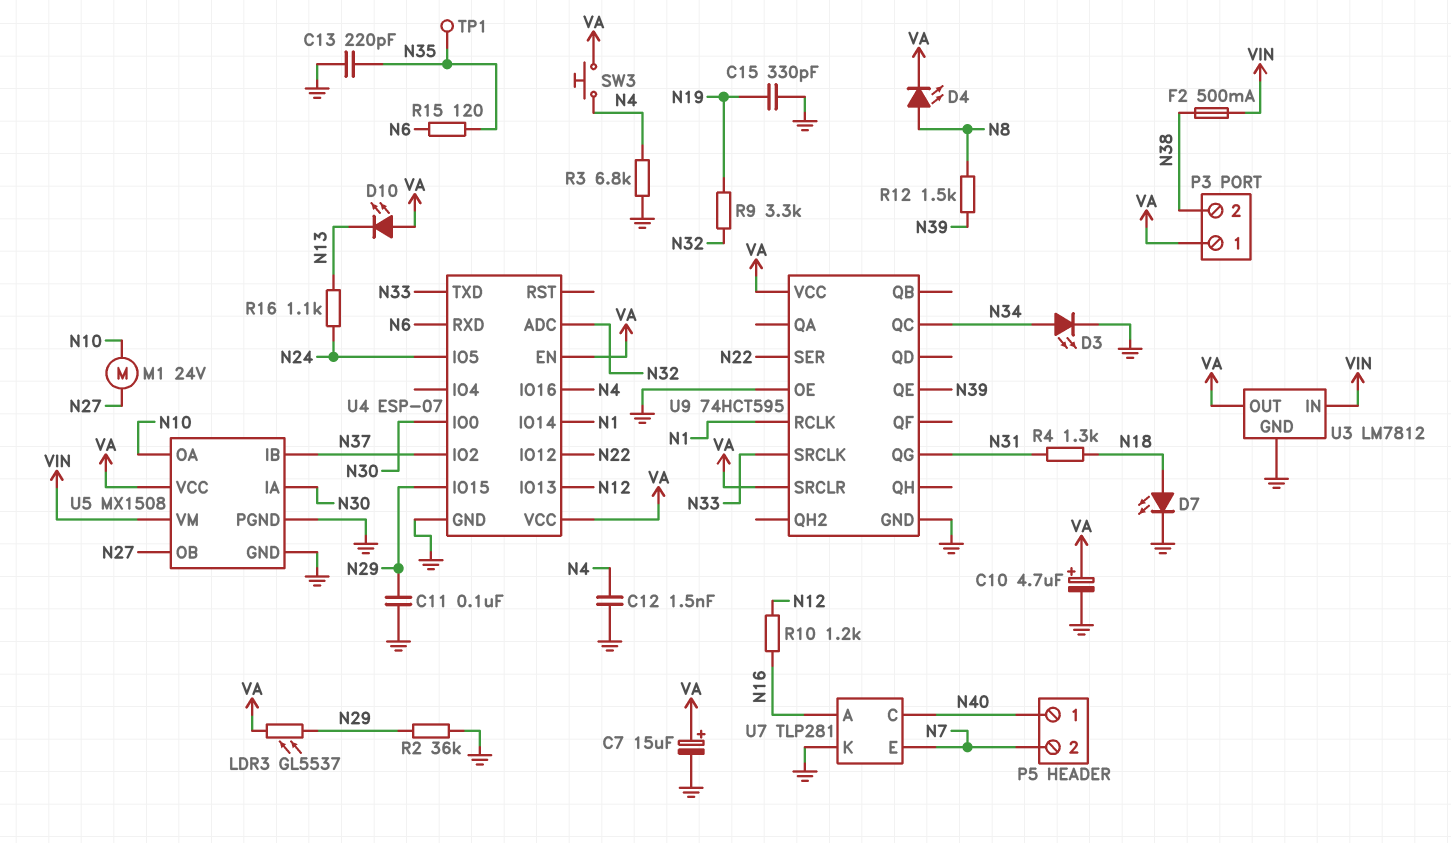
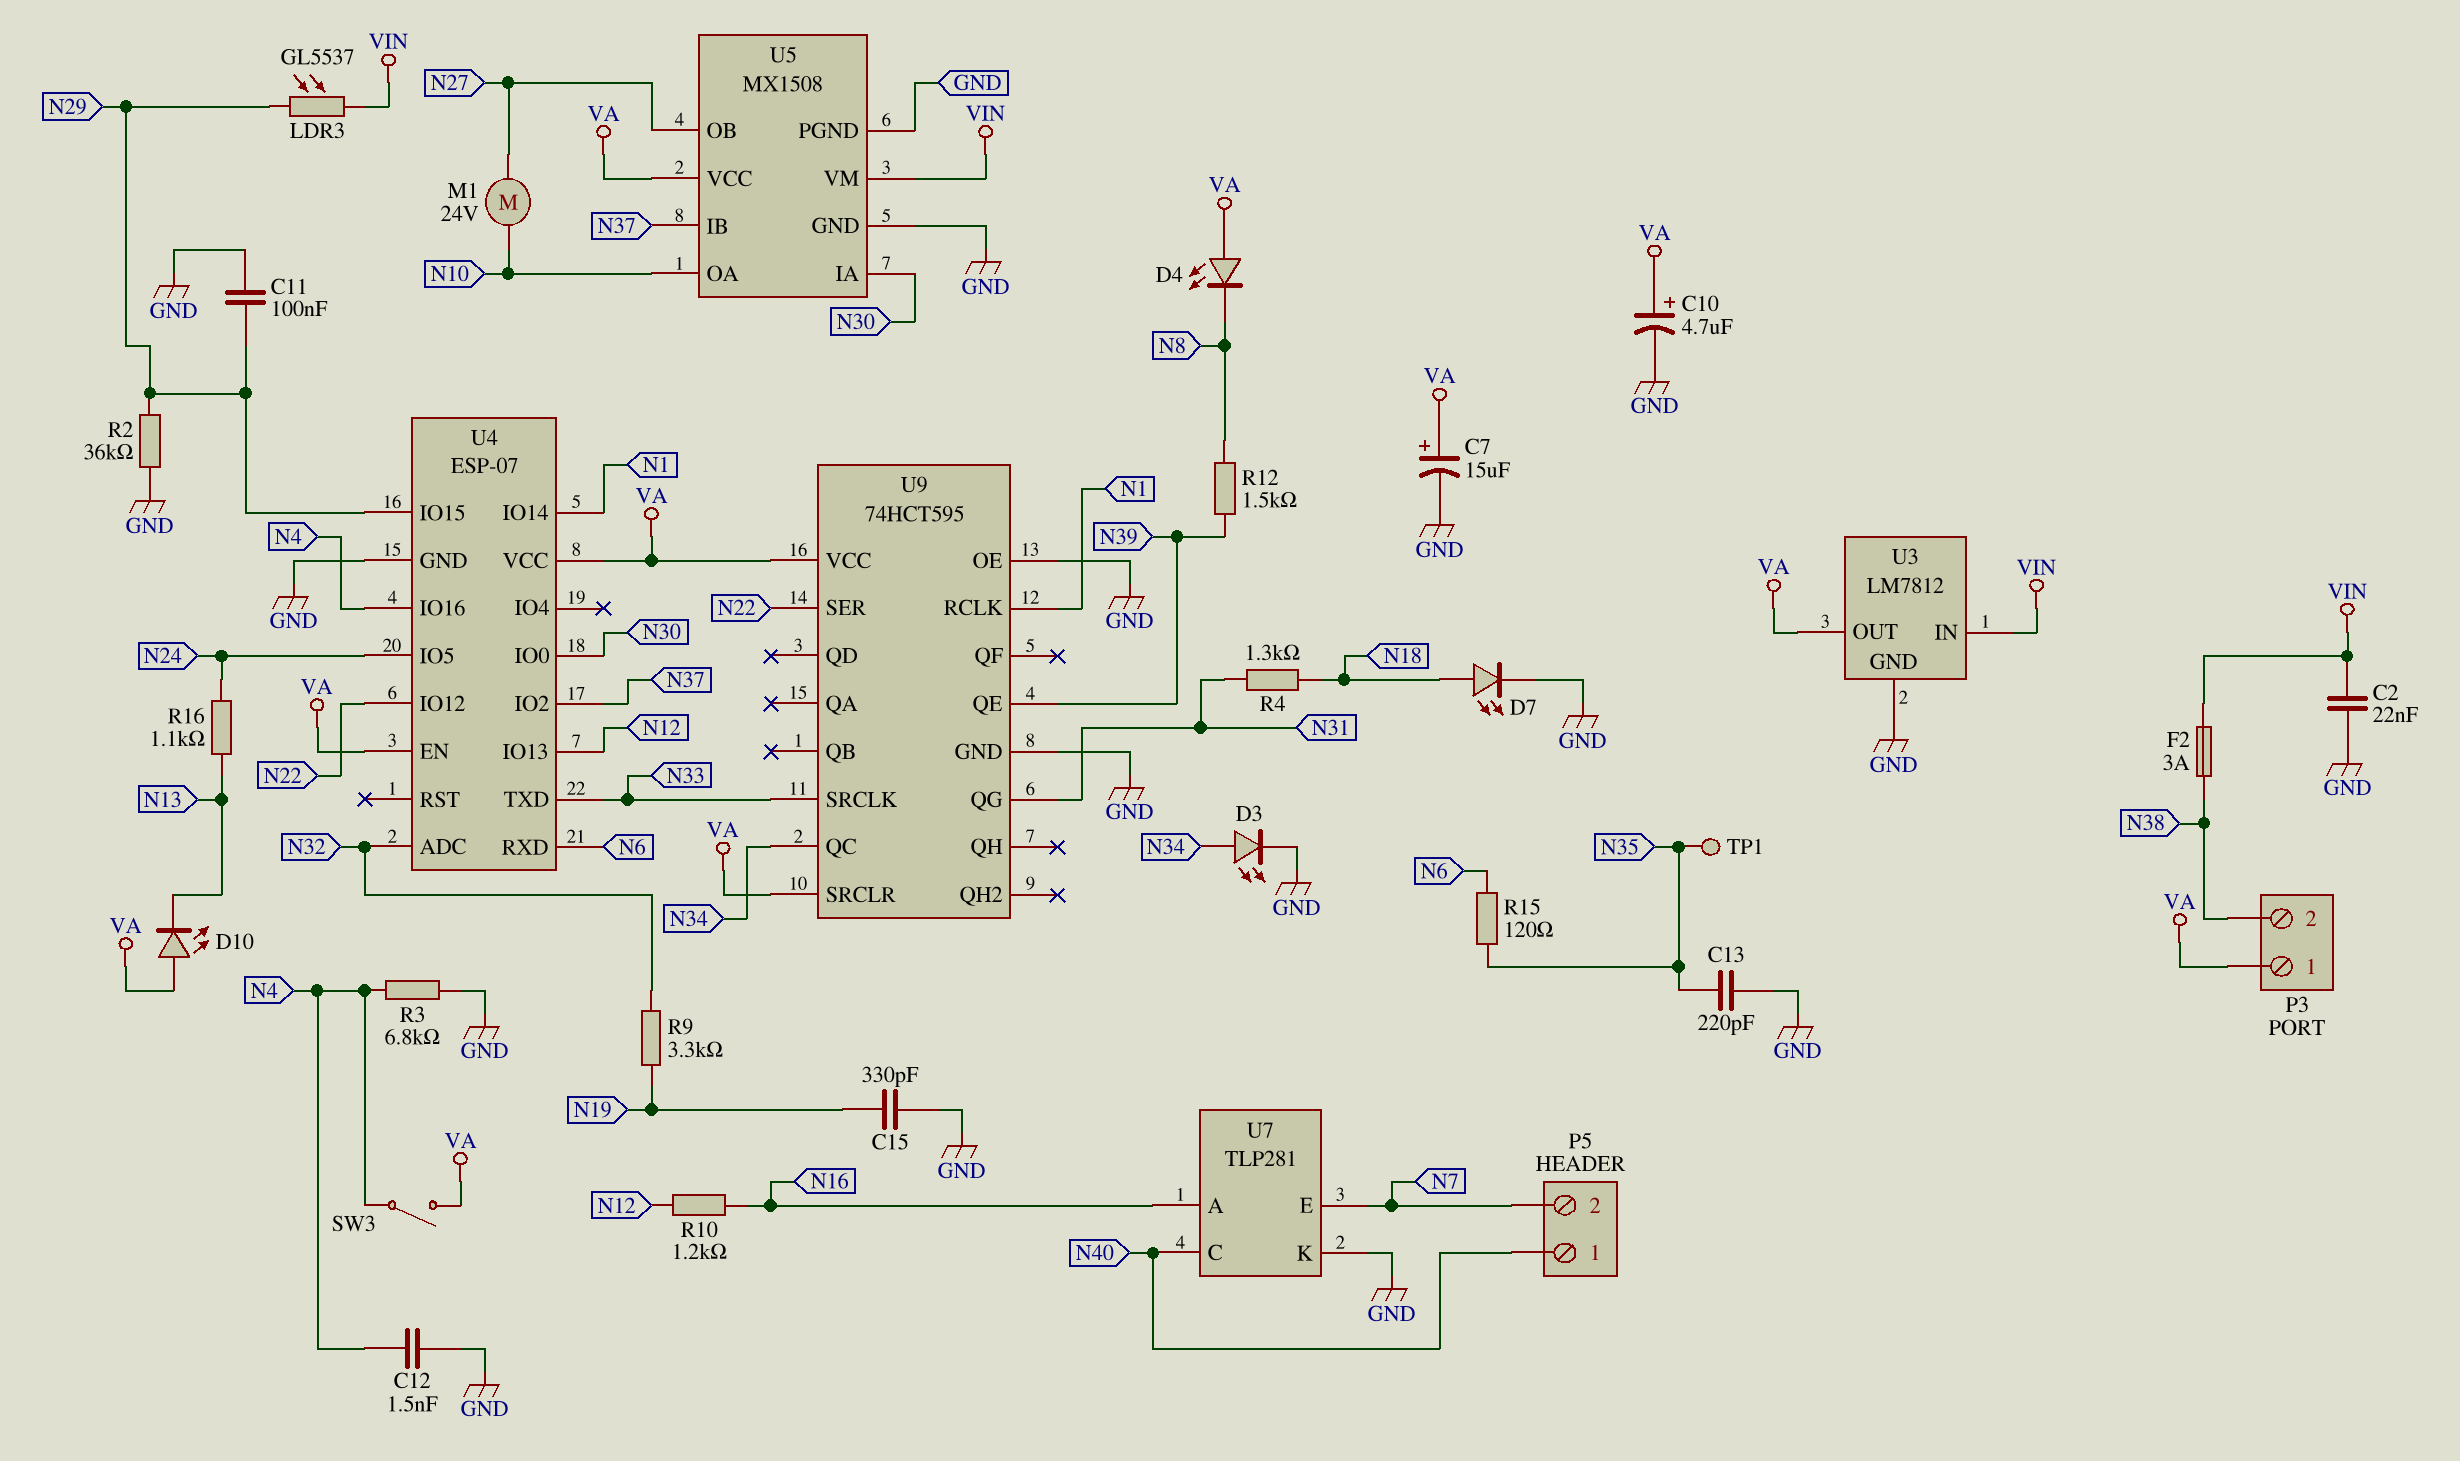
C2: none -> 22nF (GND, VIN)
D4: LED (A N8, K VA) -> LED (A VA, K N8)
F2: 500mA (N38, VIN) -> 3A (N38, VIN)
LDR3: GL5537 (N29, VA) -> GL5537 (N29, VIN)
SW3: button (N4, VA) -> switch (N4, VA)

